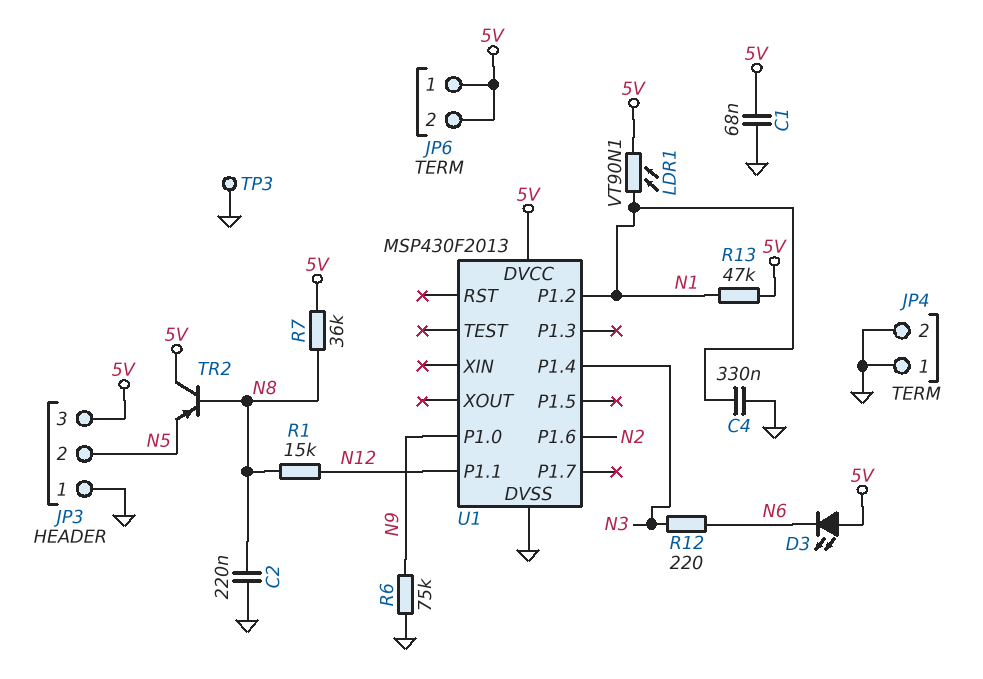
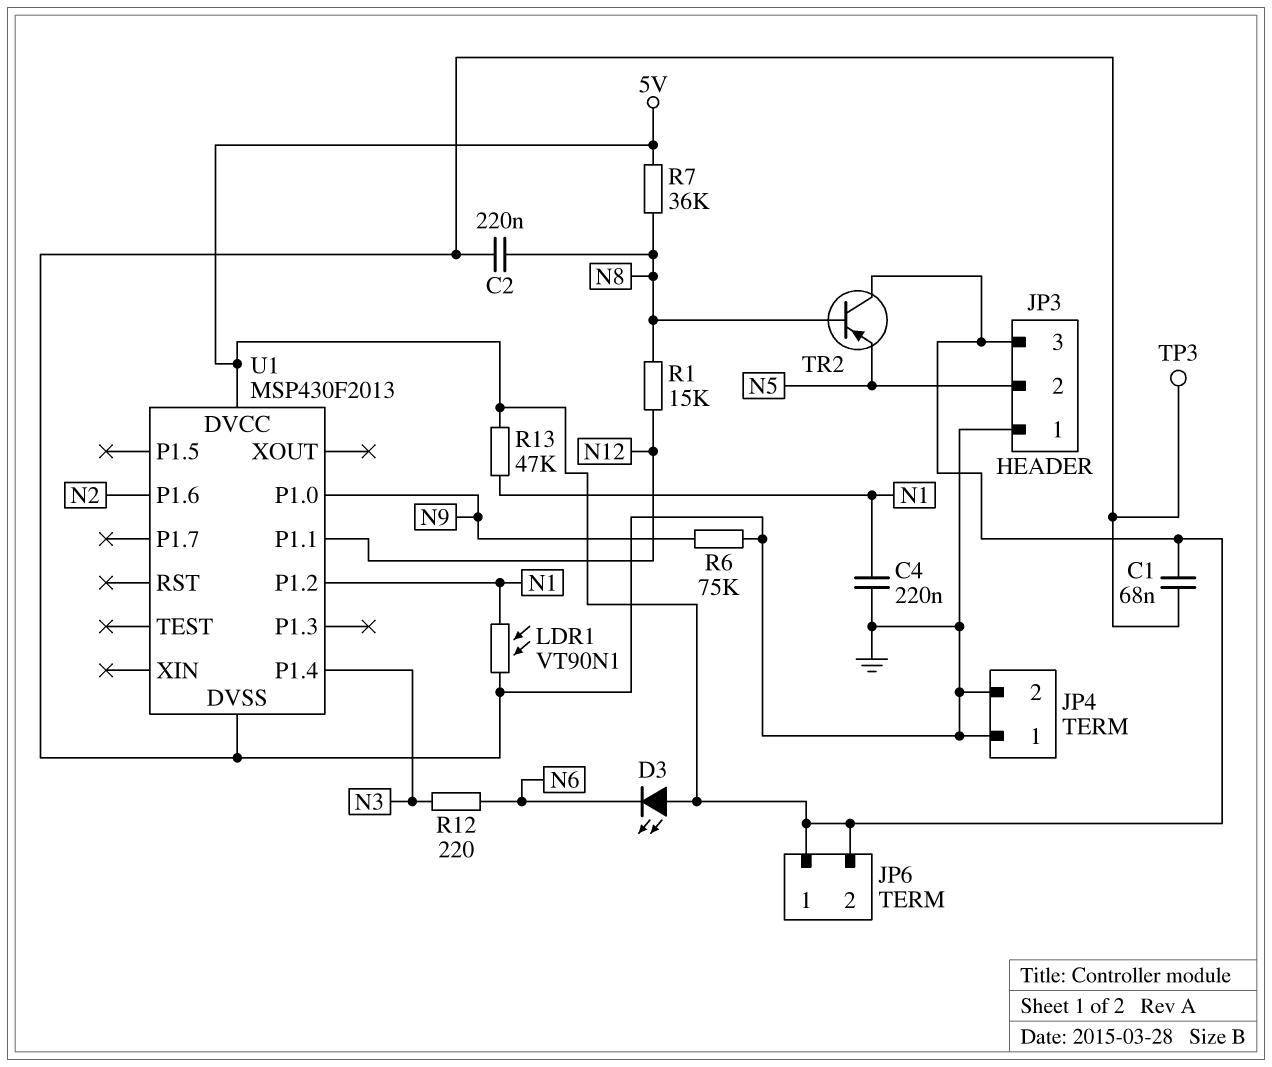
C4: 330nF (GND, N1) -> 220nF (GND, N1)
LDR1: VT90N1 (5V, N1) -> VT90N1 (GND, N1)

